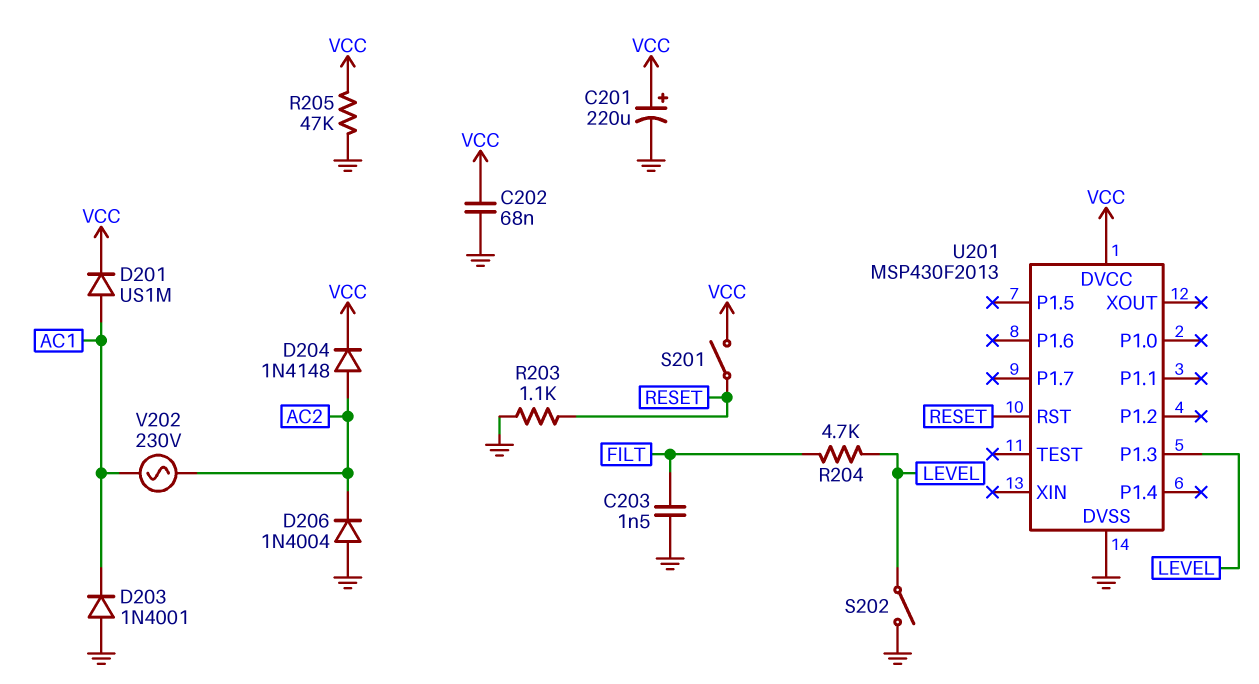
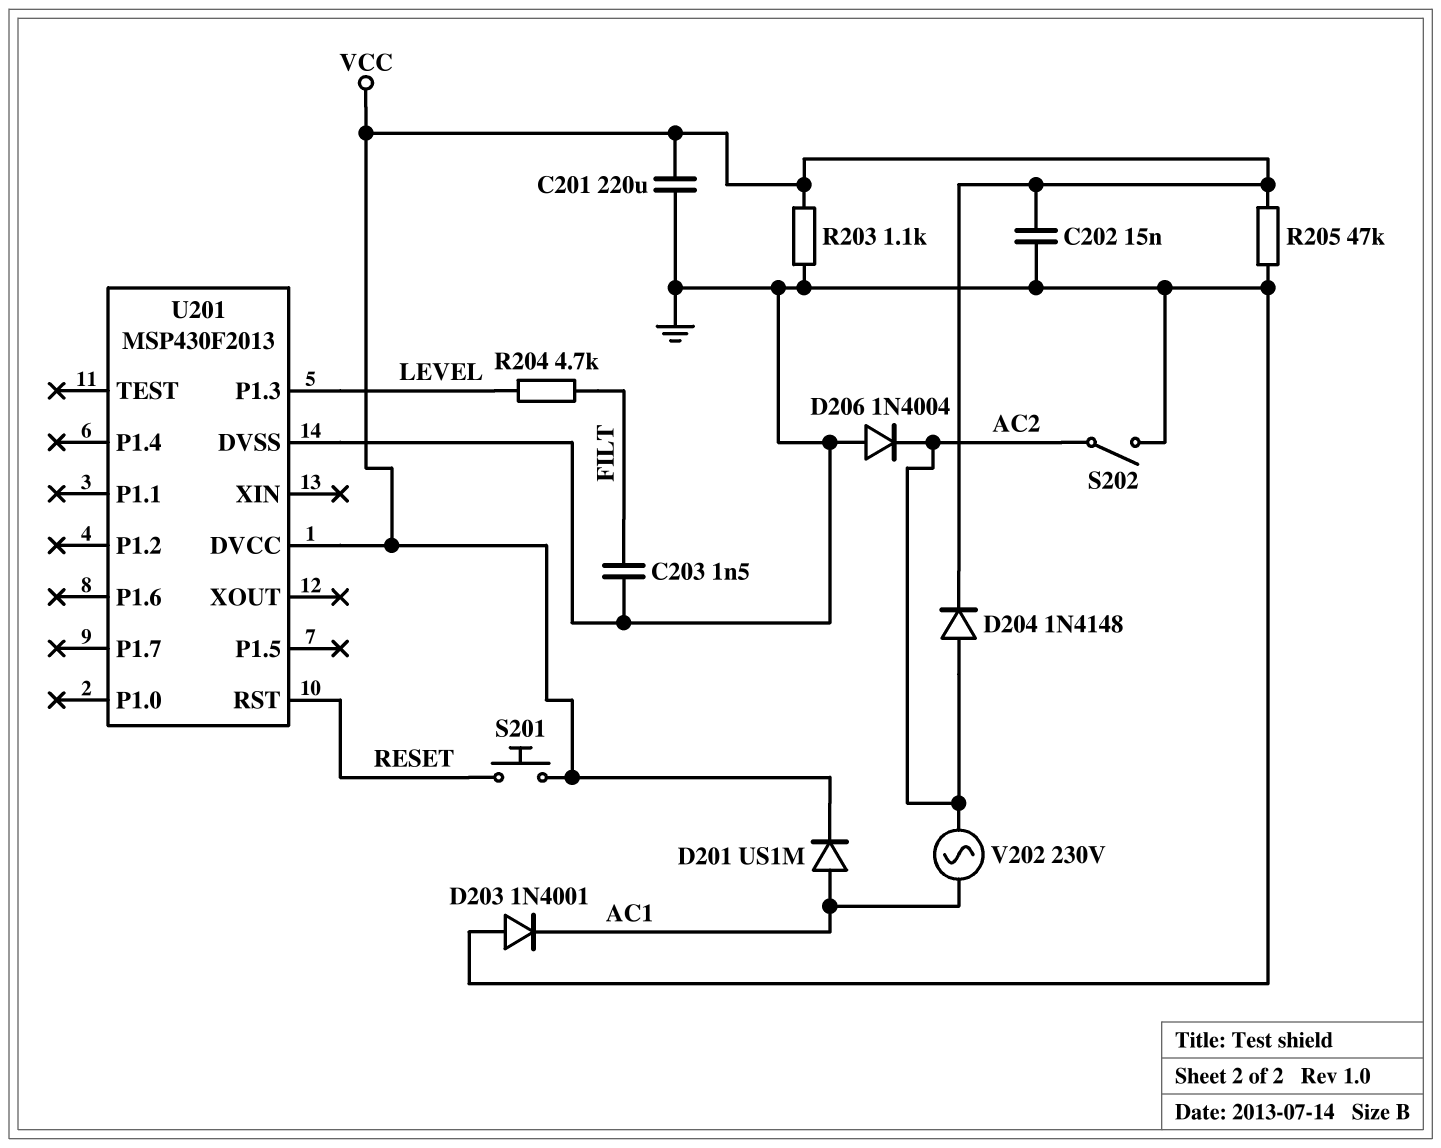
C201: 220uF (plus VCC, minus GND) -> 220uF (GND, VCC)
C202: 68nF (GND, VCC) -> 15nF (GND, VCC)
R203: 1.1k (GND, RESET) -> 1.1k (GND, VCC)
S201: switch (RESET, VCC) -> button (RESET, VCC)
S202: switch (GND, LEVEL) -> switch (AC2, GND)

